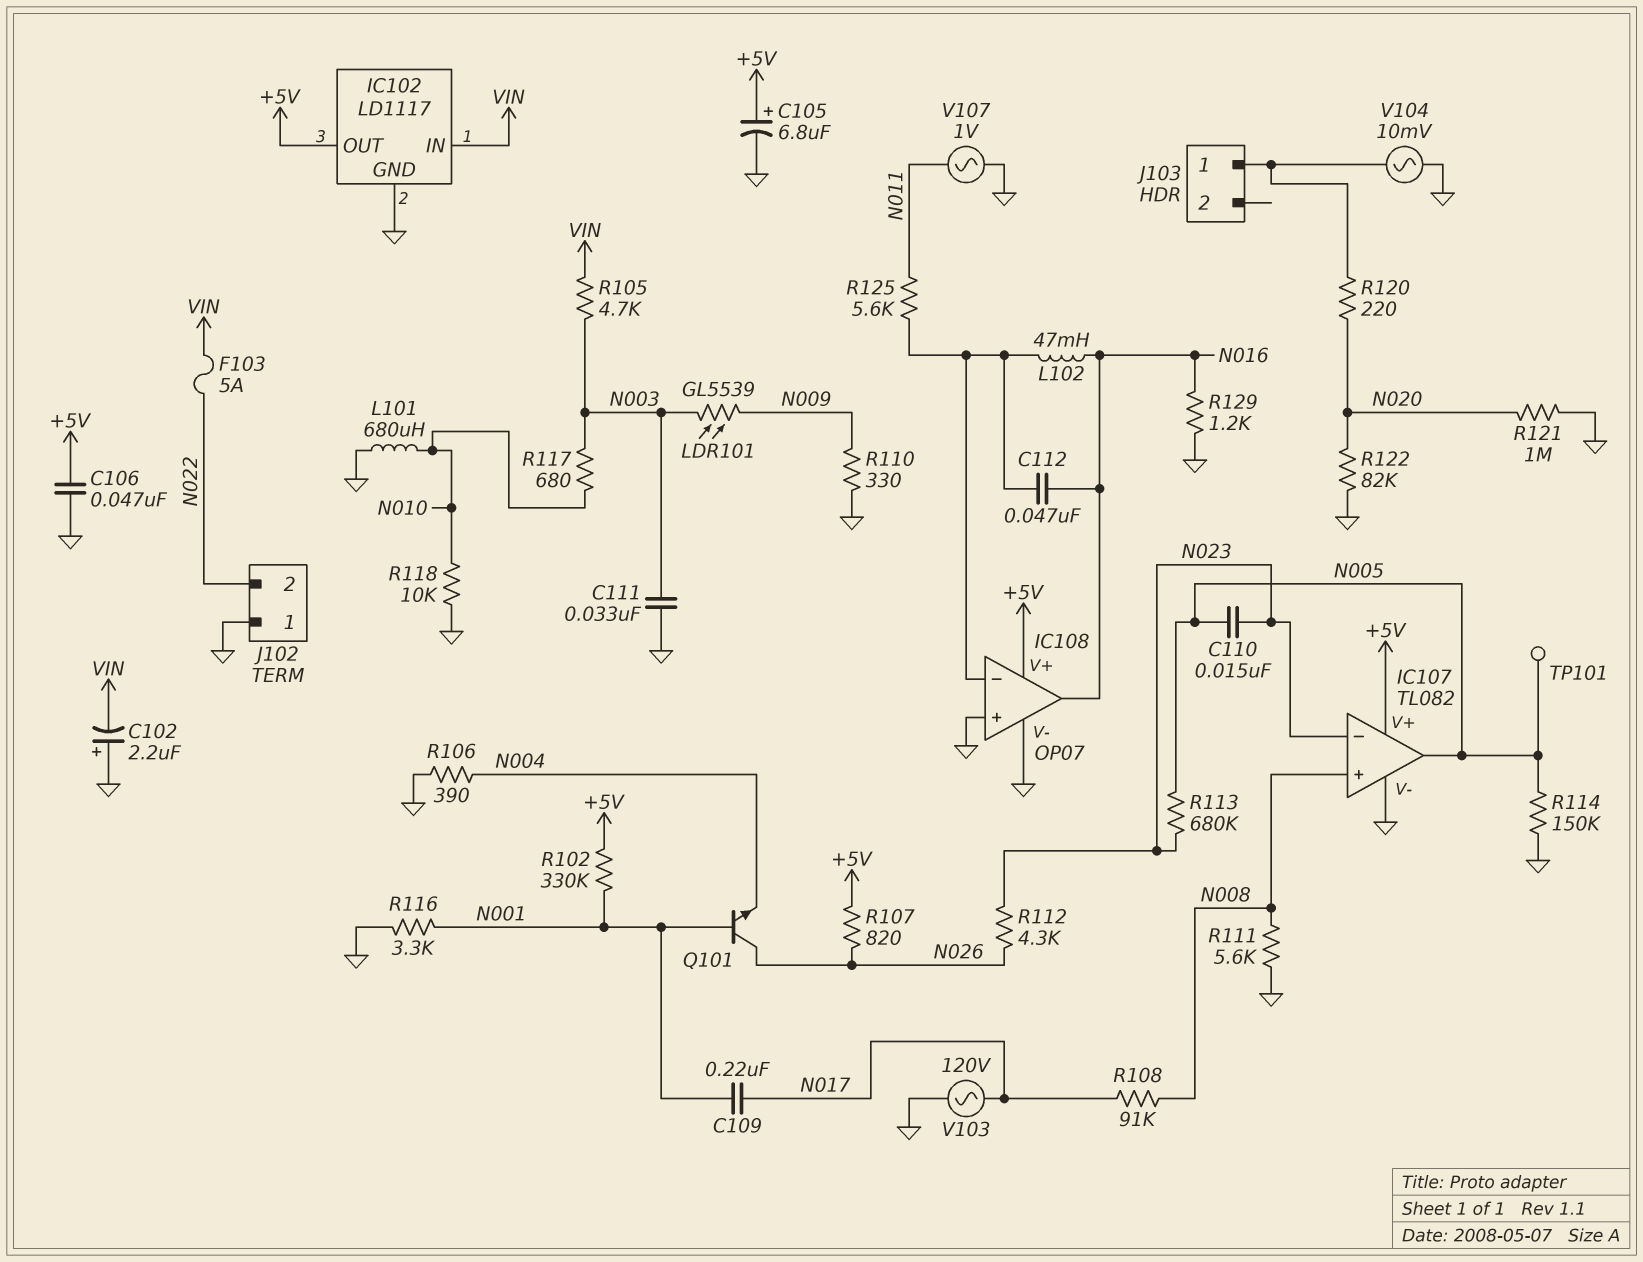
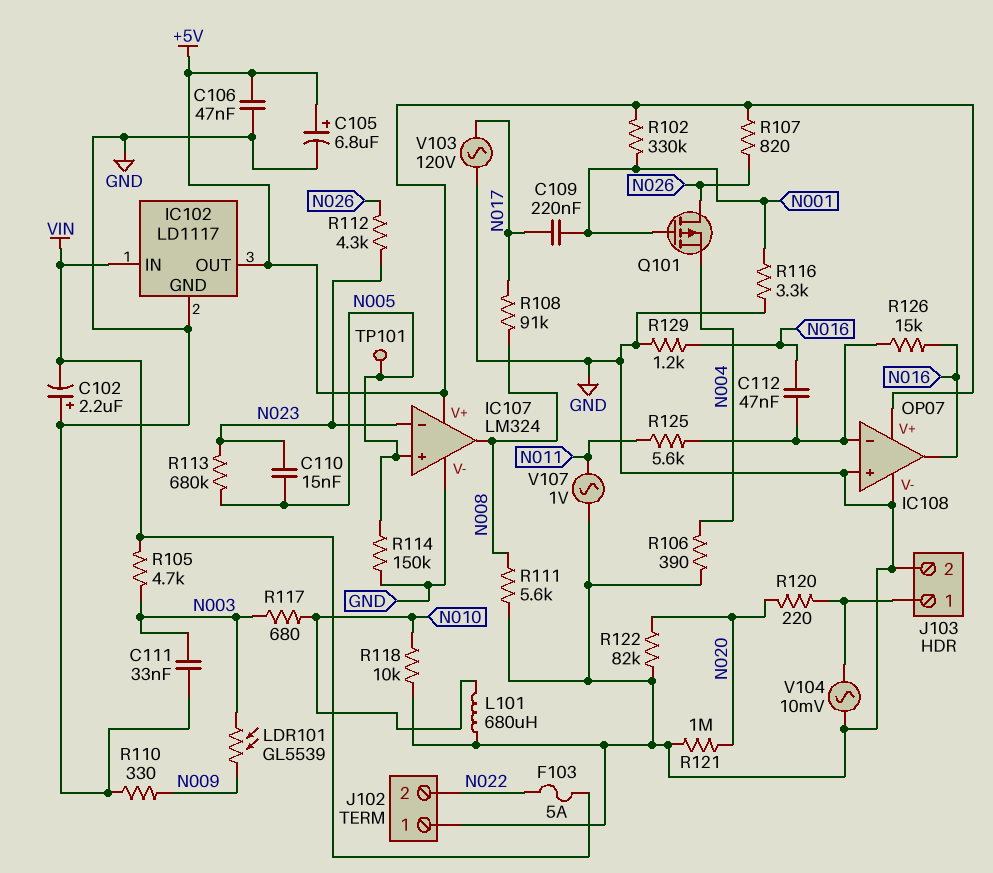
IC107: TL082 -> LM324
IC107 pin in+: N008 -> N005
IC107 pin out: N005 -> N008
J103 pin 2: none -> GND
L102: 47mH (IC108/in-, N016) -> none
Q101: NPN (B N001, C N026, E N004) -> PMOS (G N001, D N026, S N004)
R126: none -> 15k (IC108/in-, N016)

